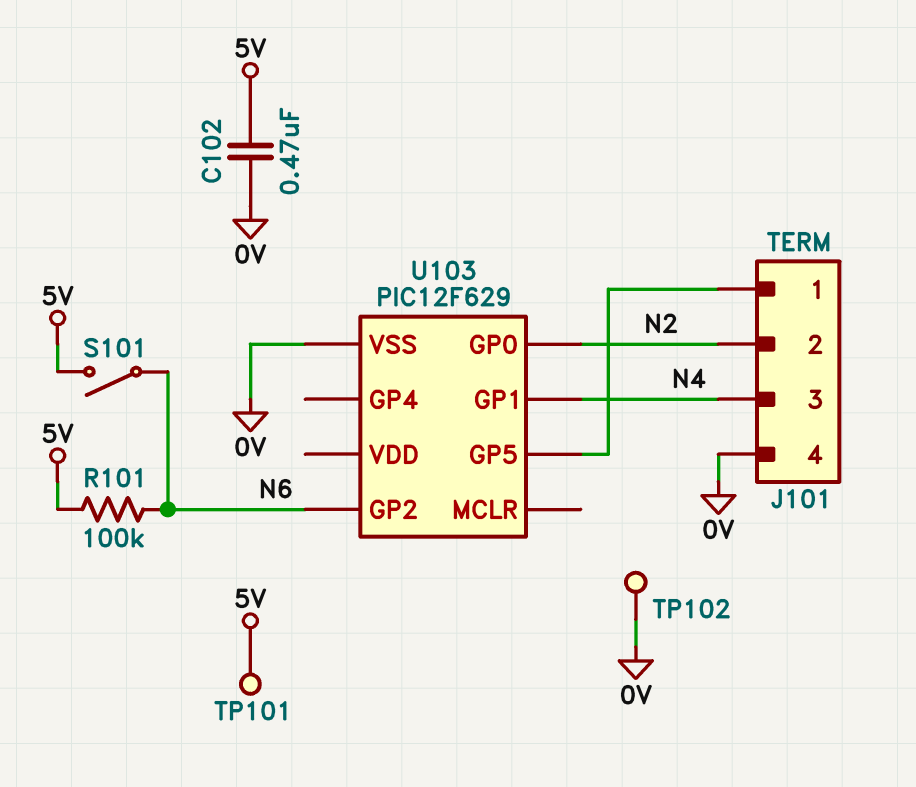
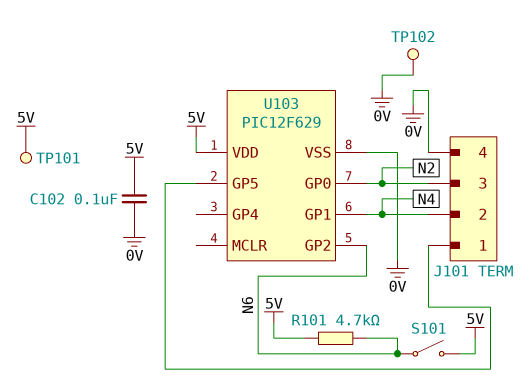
C102: 470nF (0V, 5V) -> 100nF (0V, 5V)
J101 pin 2: N2 -> N4
J101 pin 3: N4 -> N2
R101: 100k (5V, N6) -> 4.7k (5V, N6)
U103 pin VDD: none -> 5V

